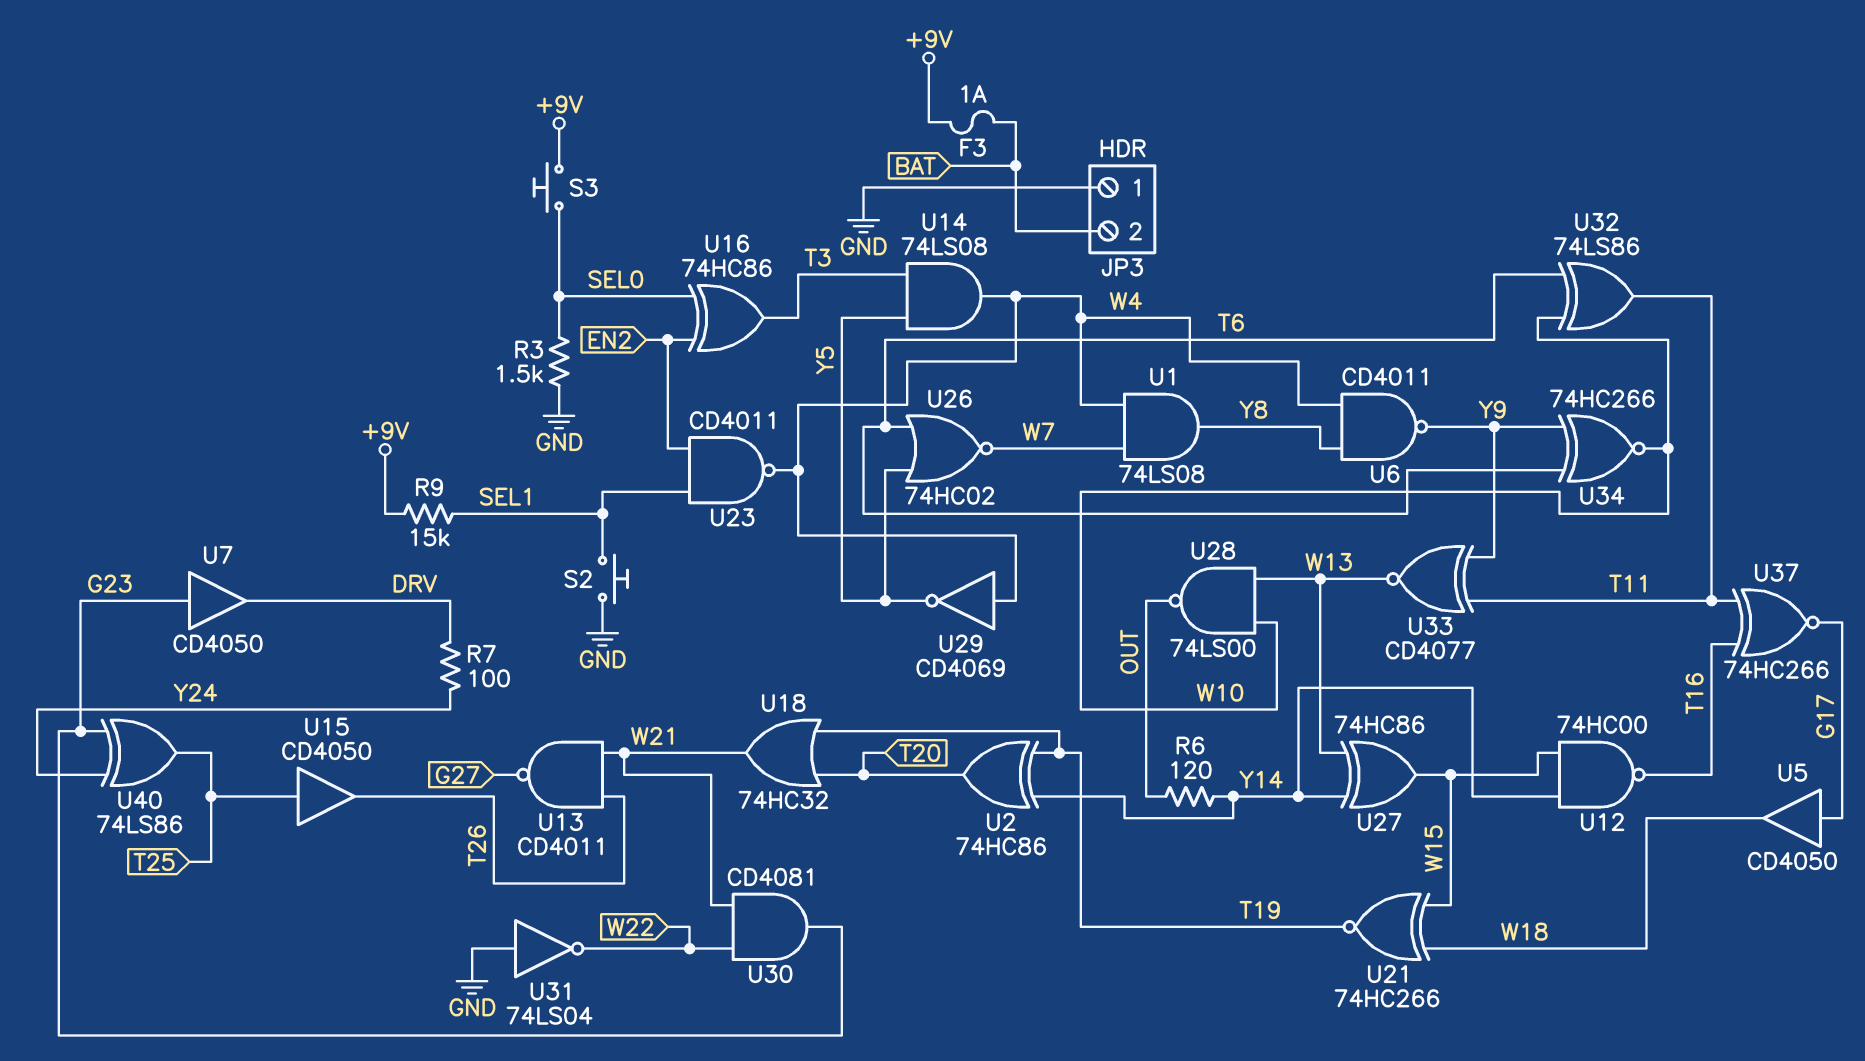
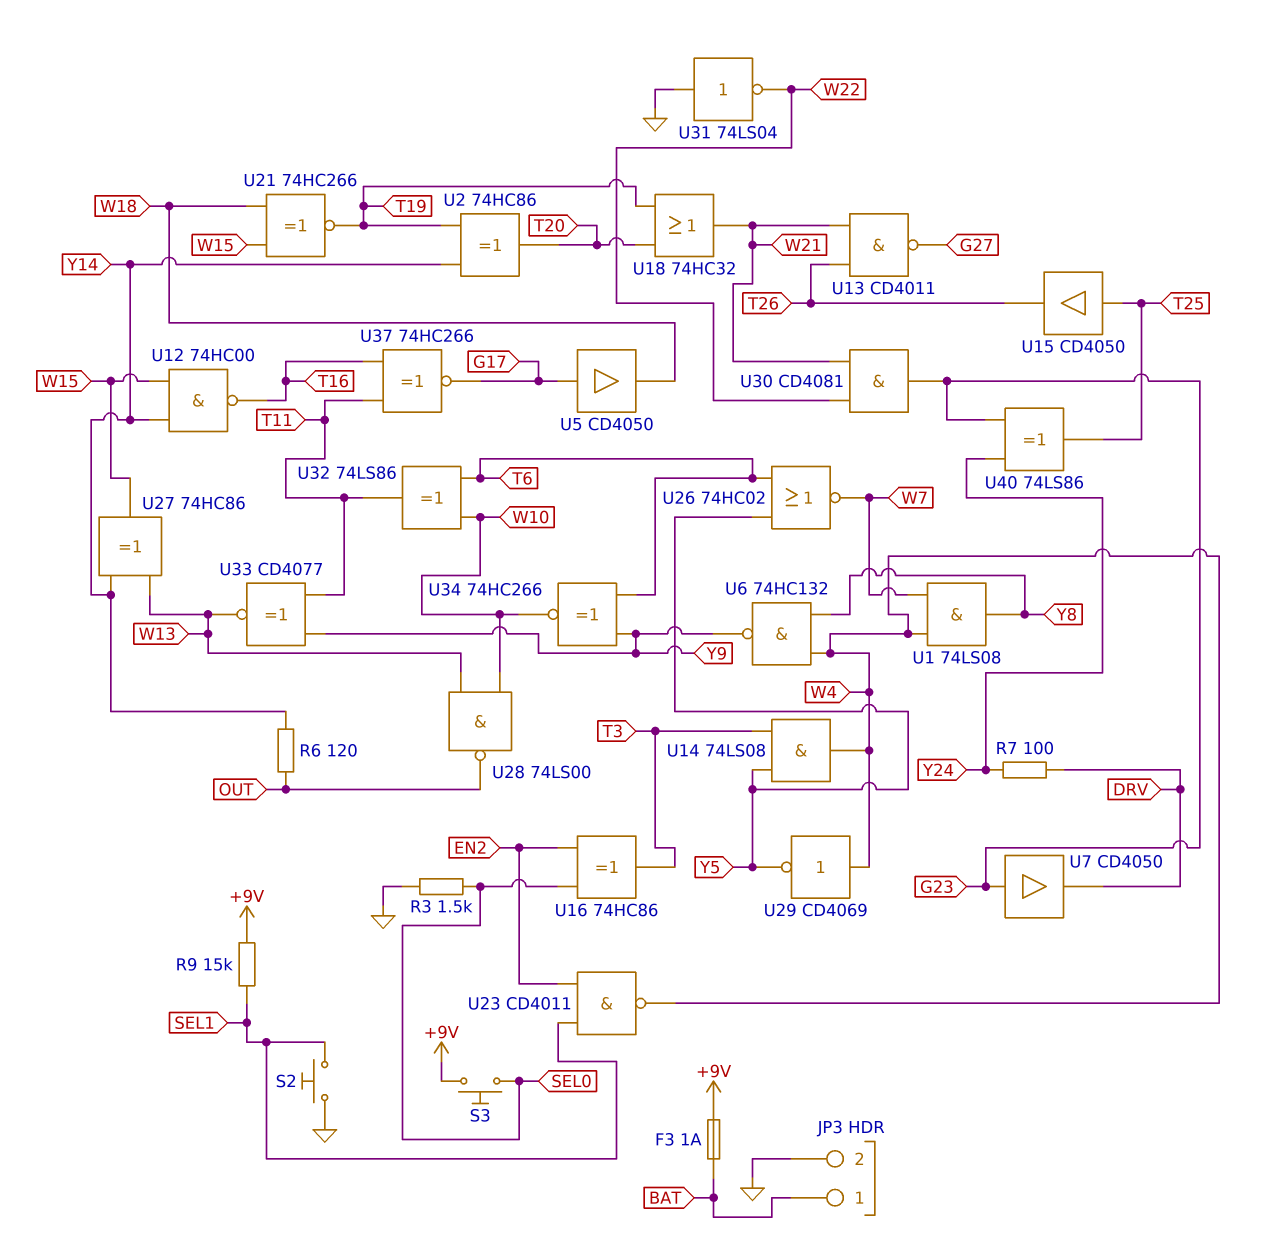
JP3 pin 1: GND -> BAT
JP3 pin 2: BAT -> GND
U6: NAND CD4011 (in W4, in Y8, out Y9) -> NAND 74HC132 (in W4, in Y8, out Y9)

